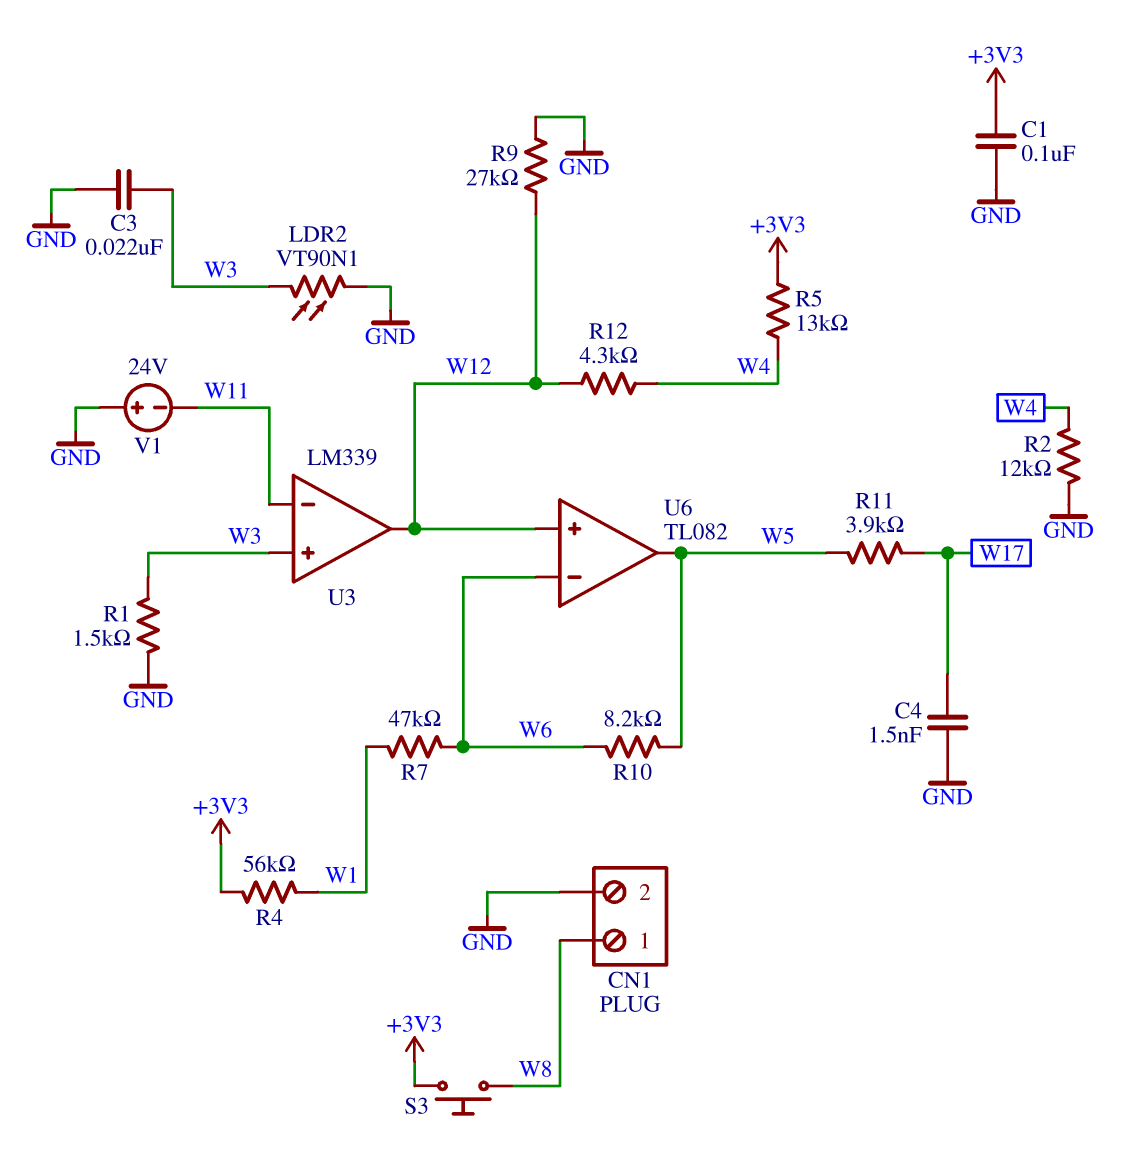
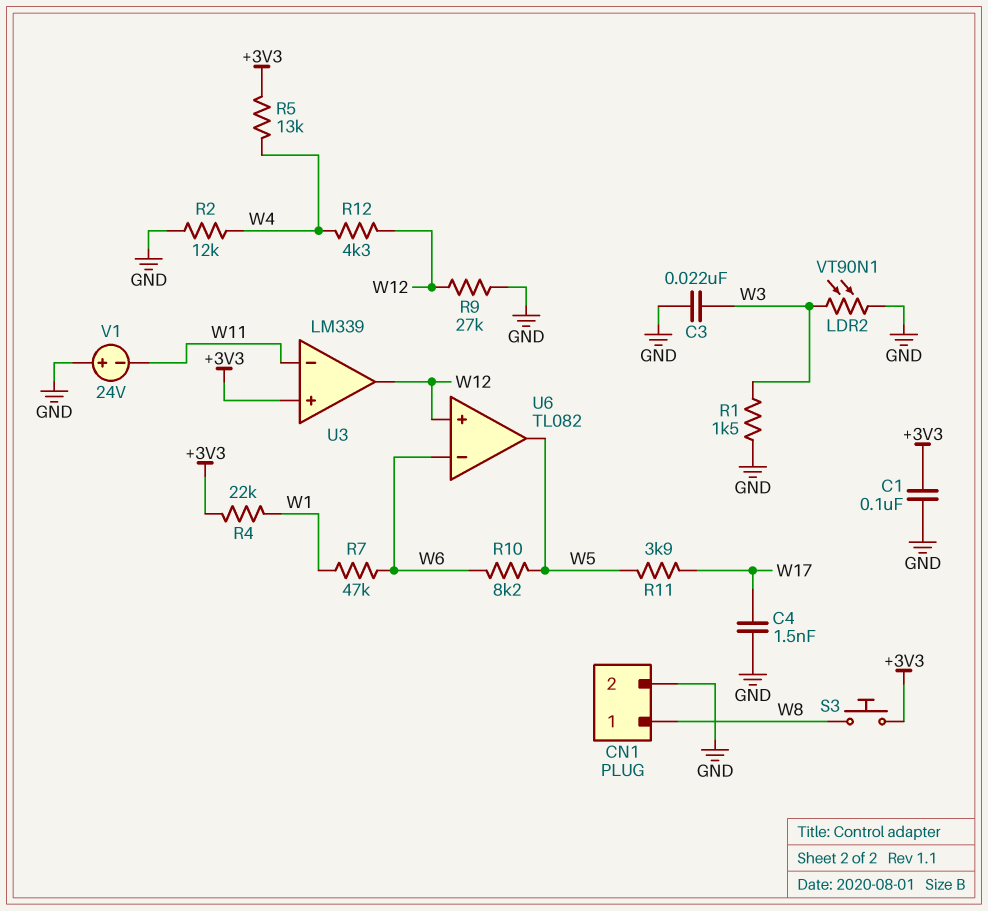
R4: 56k (+3V3, W1) -> 22k (+3V3, W1)
U3 pin in+: W3 -> +3V3

